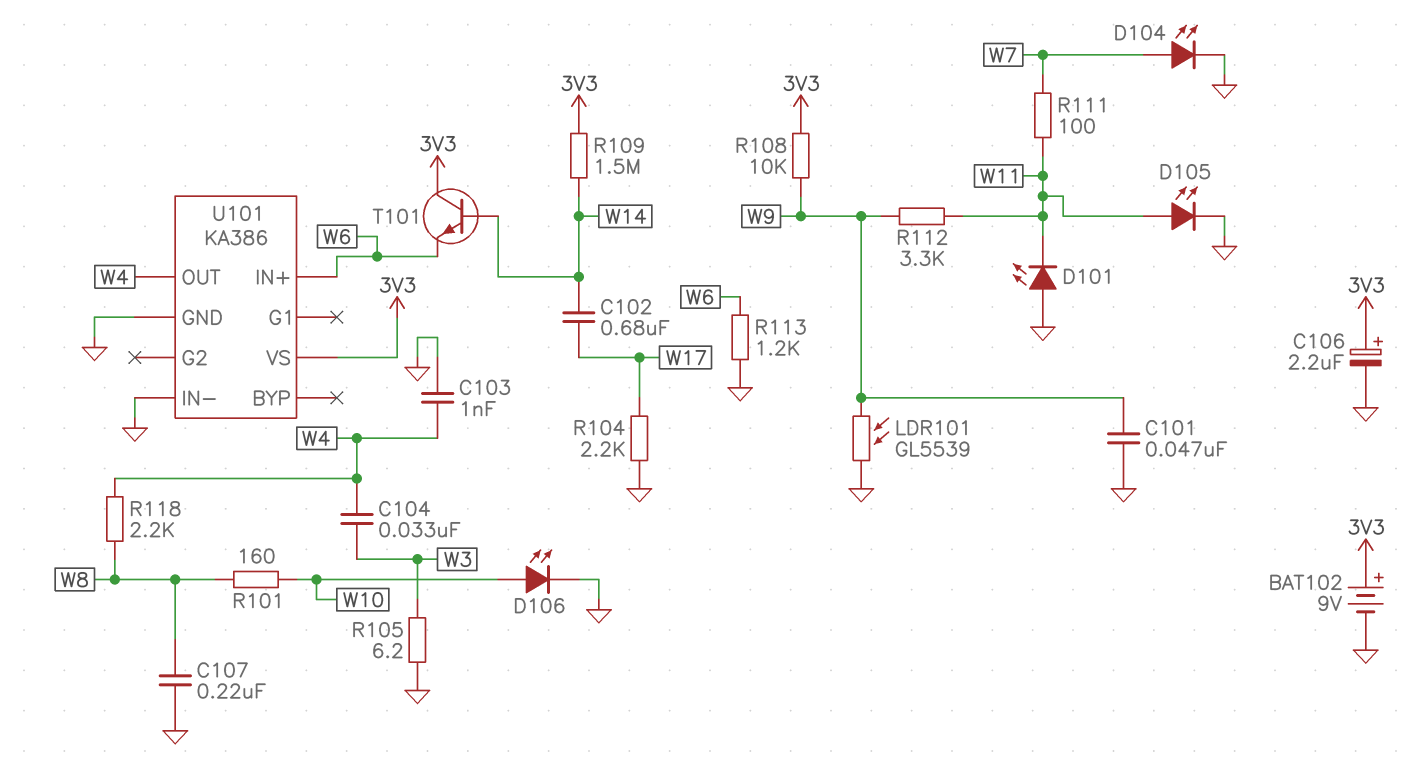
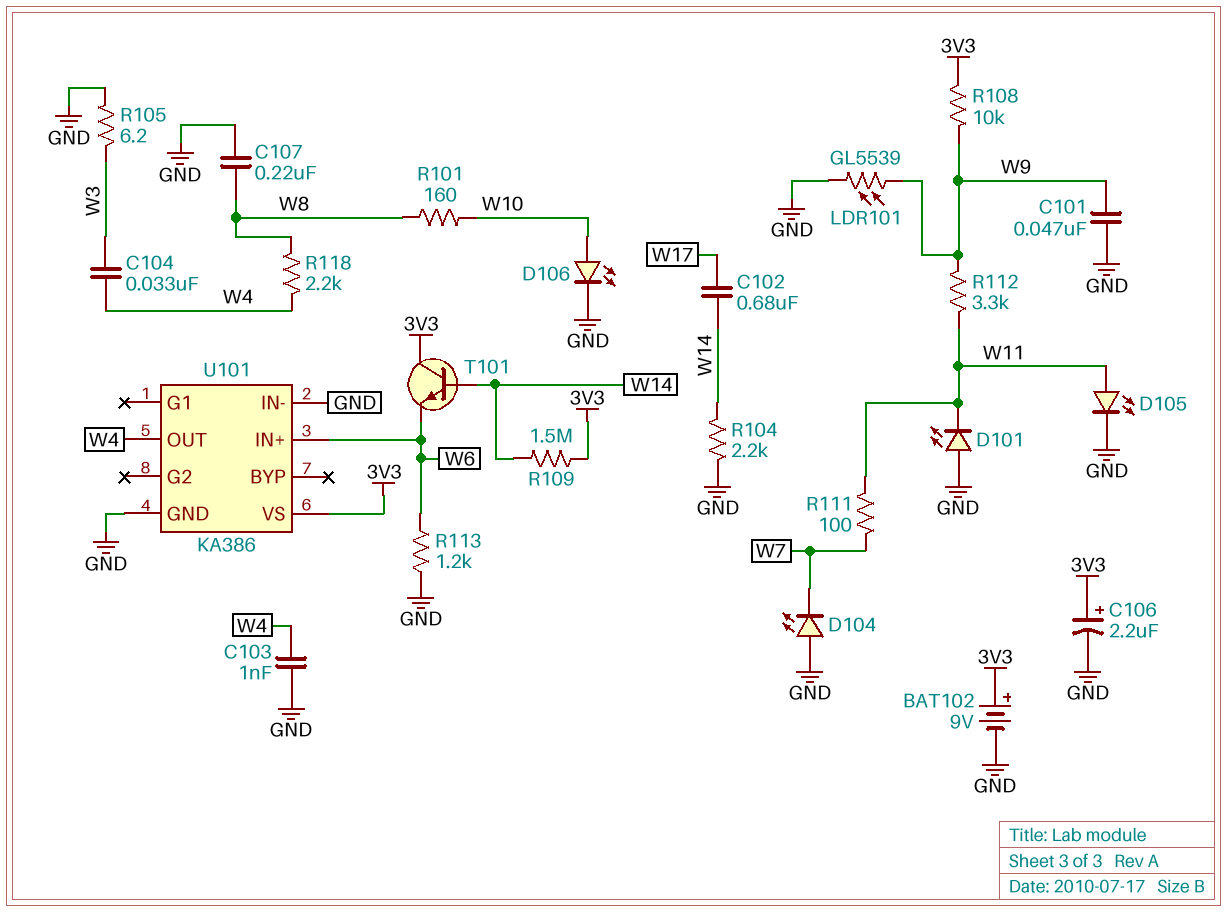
D104: LED (A W7, K GND) -> LED (A GND, K W7)
R104: 2.2k (GND, W17) -> 2.2k (GND, W14)

